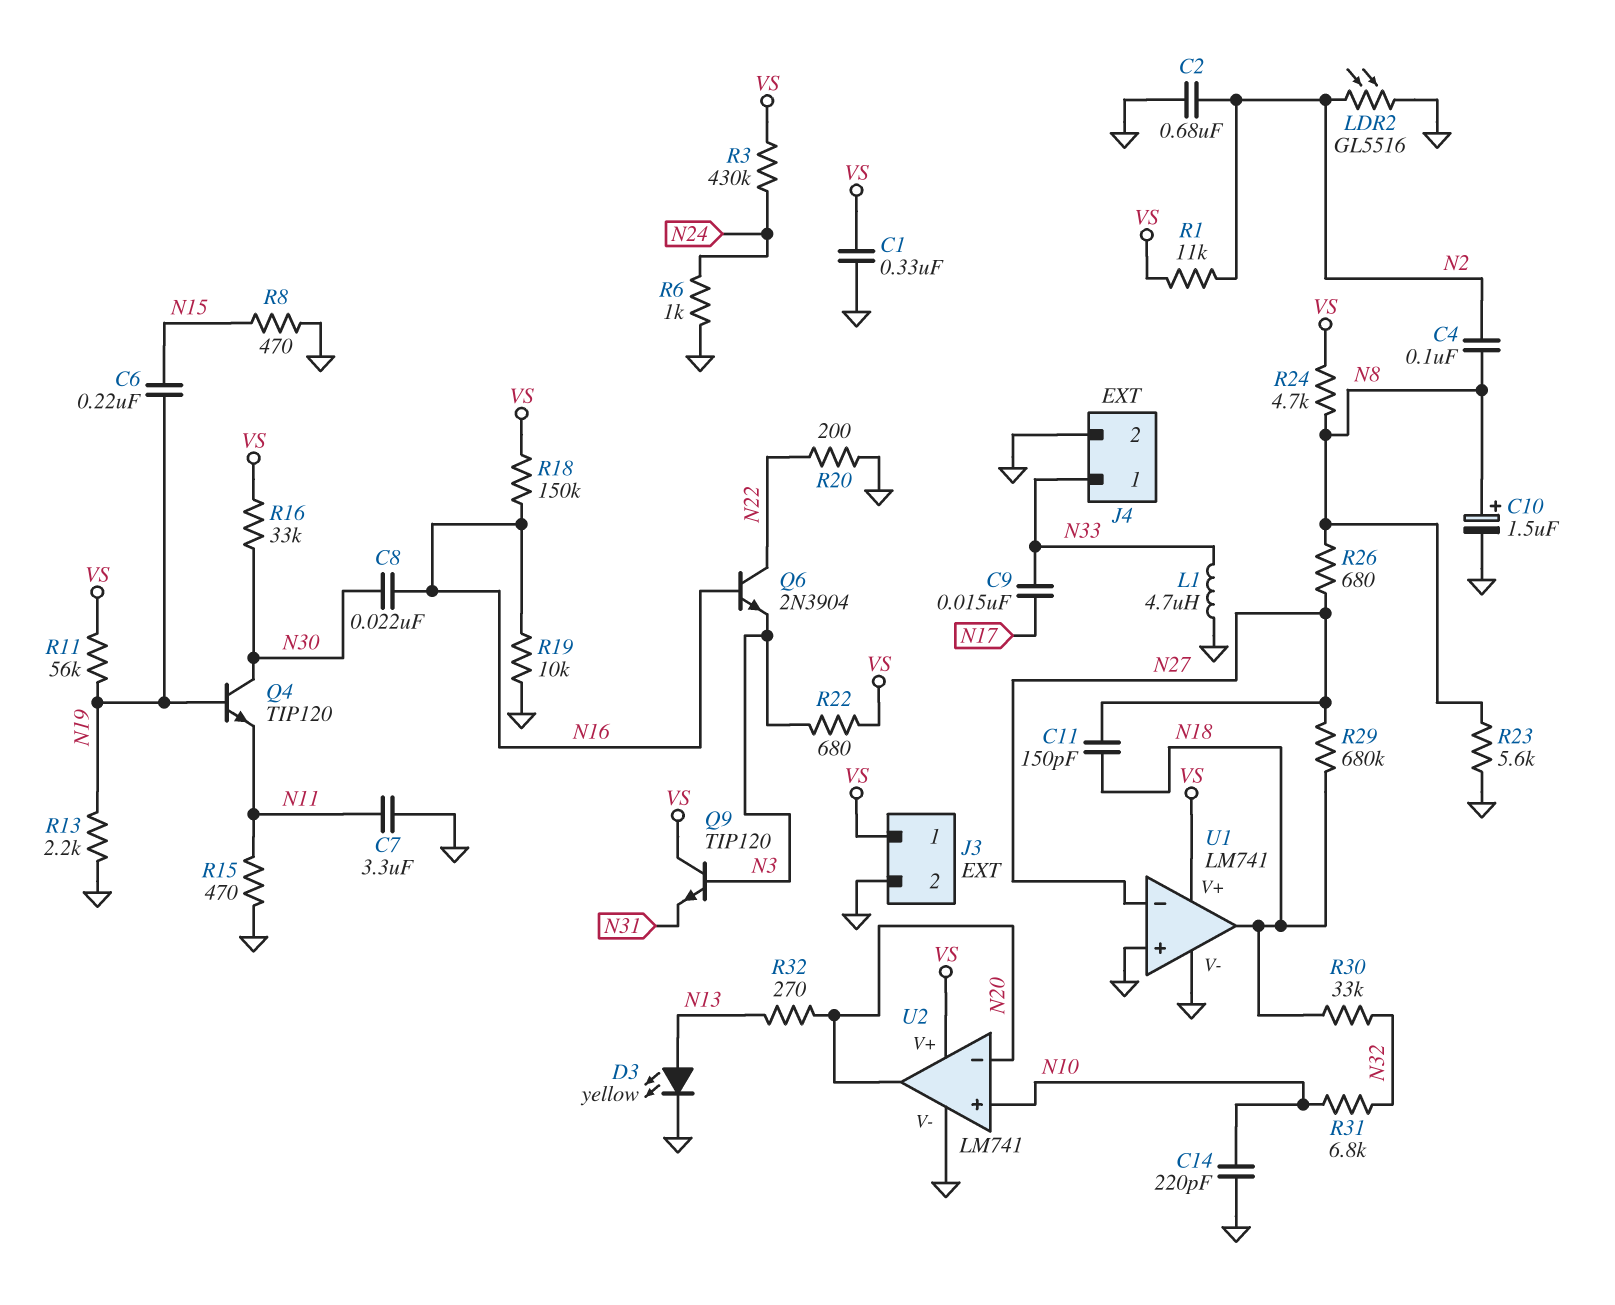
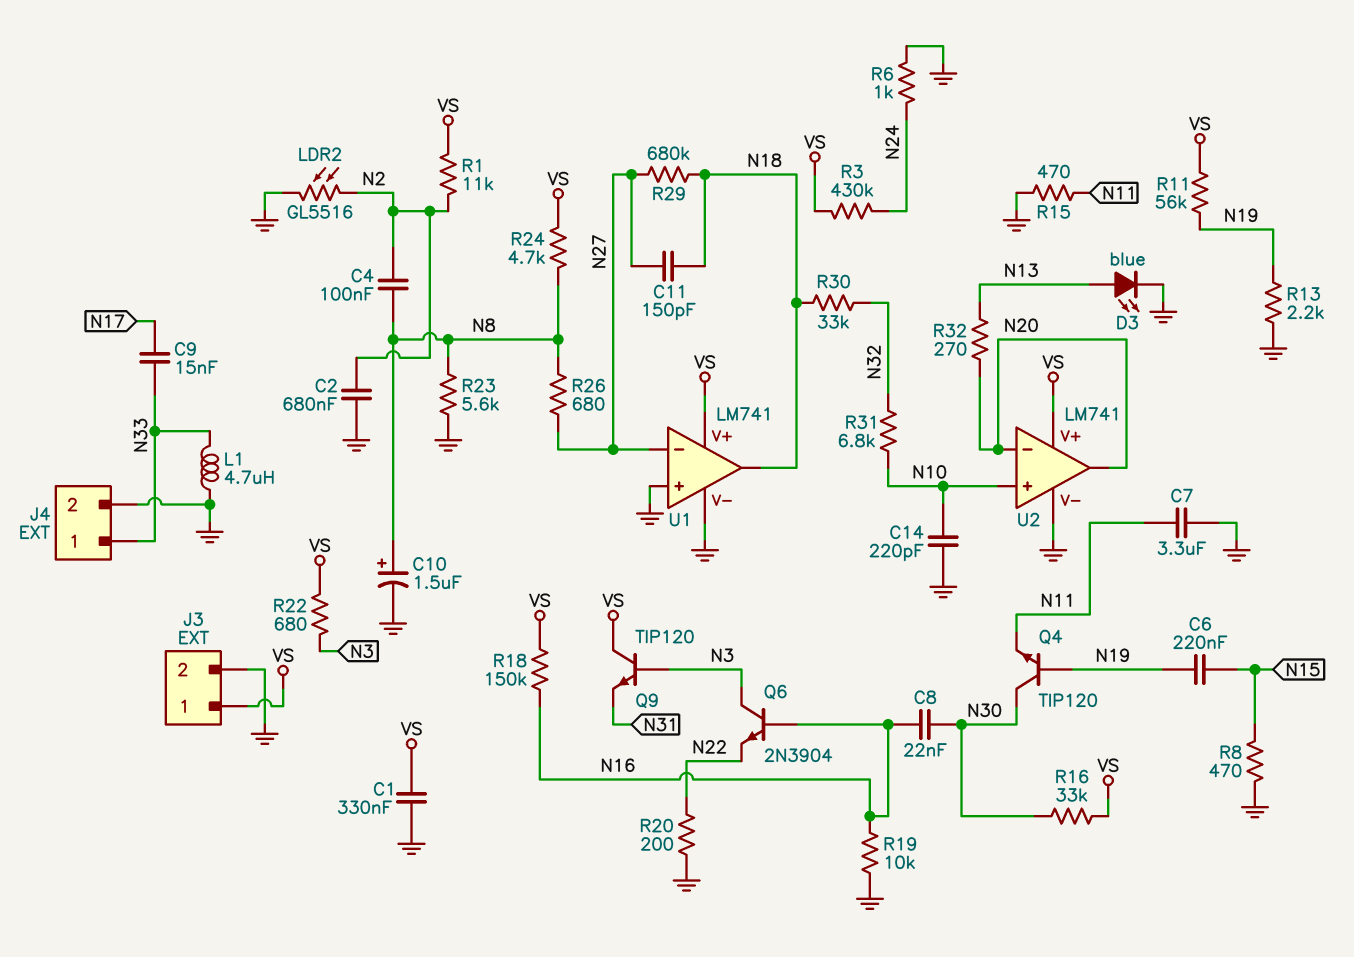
D3: LED yellow (A N13, K GND) -> LED blue (A N13, K GND)
Q6: NPN 2N3904 (B N16, C N22, E N3) -> NPN 2N3904 (B N16, C N3, E N22)

